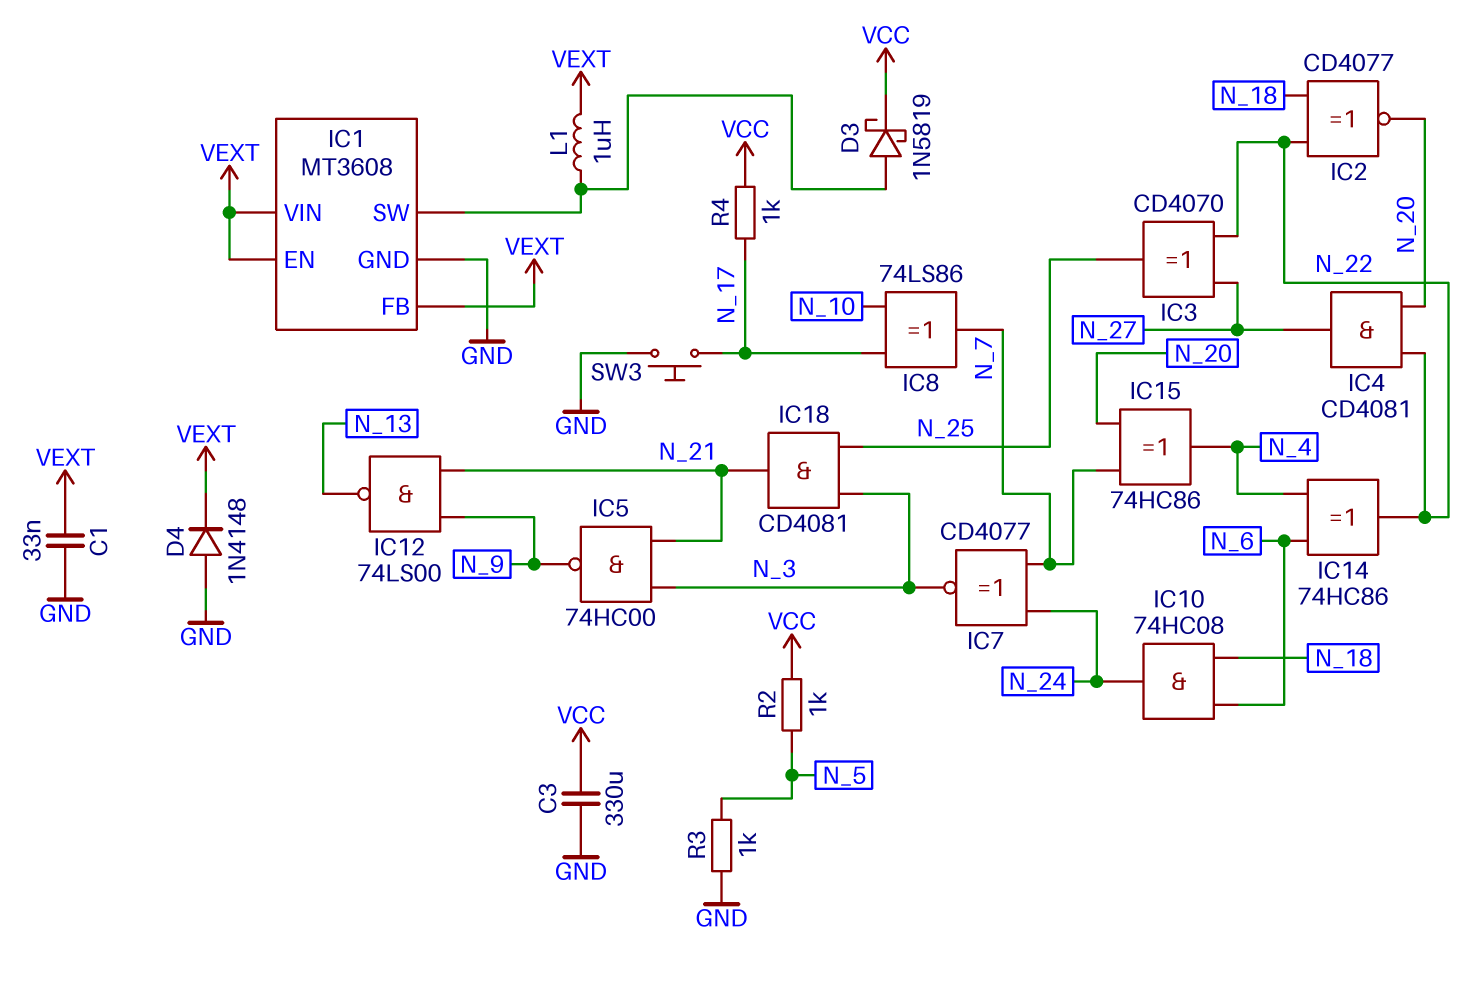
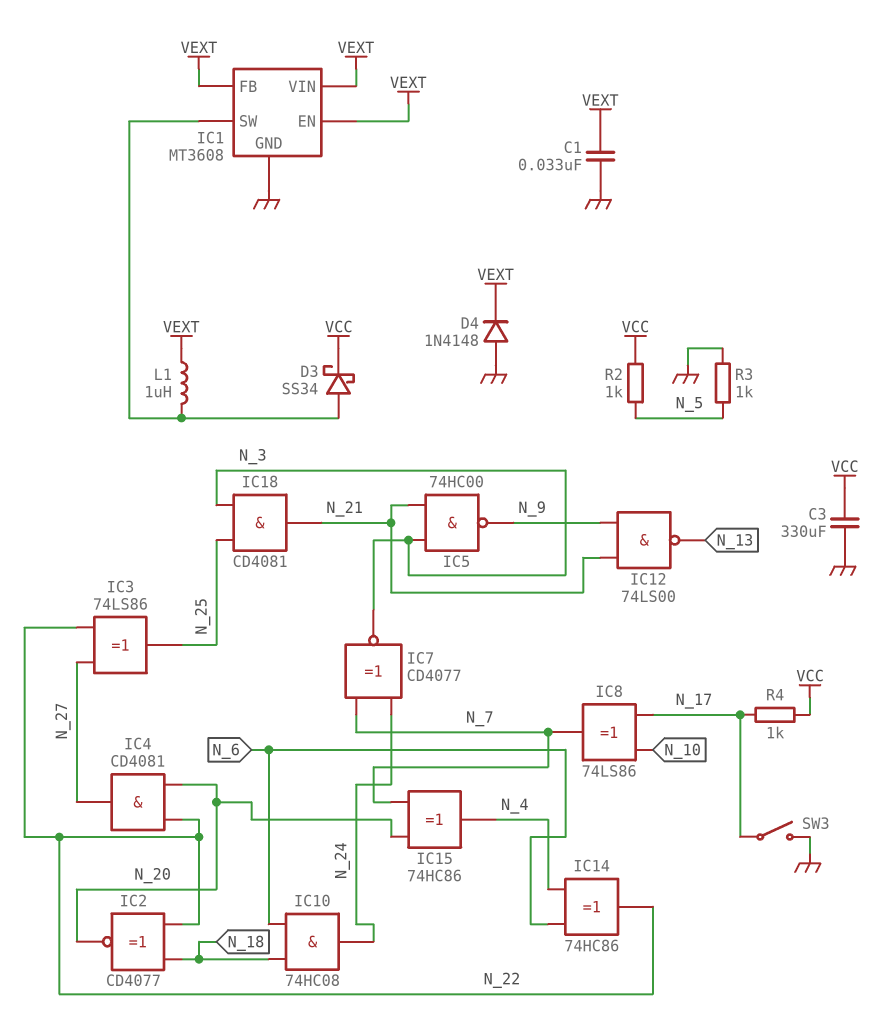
D3: schottky 1N5819 (A IC1/SW, K VCC) -> schottky SS34 (A IC1/SW, K VCC)
IC3: XOR CD4070 (in N_22, in N_27, out N_25) -> XOR 74LS86 (in N_22, in N_27, out N_25)
SW3: button (GND, N_17) -> switch (GND, N_17)

